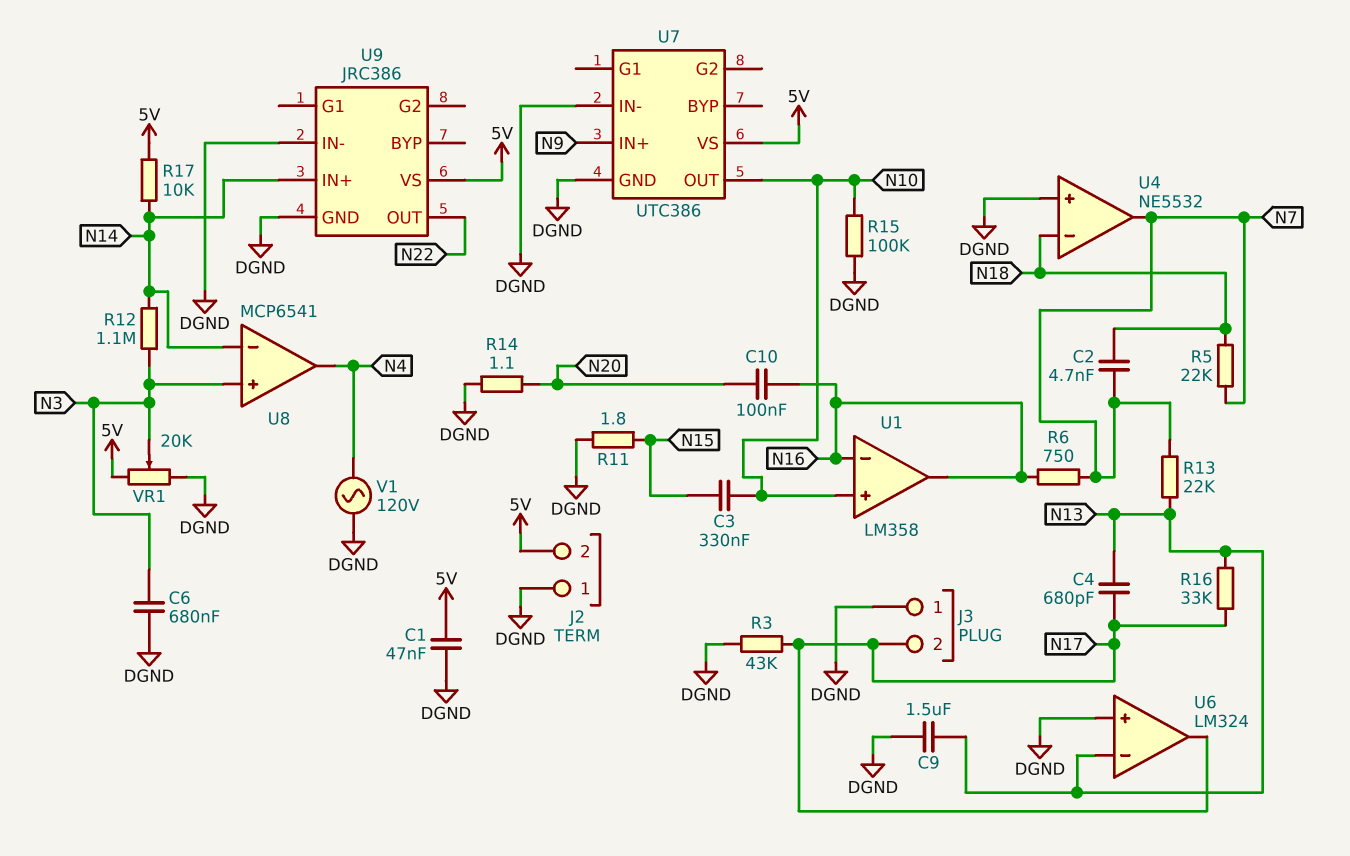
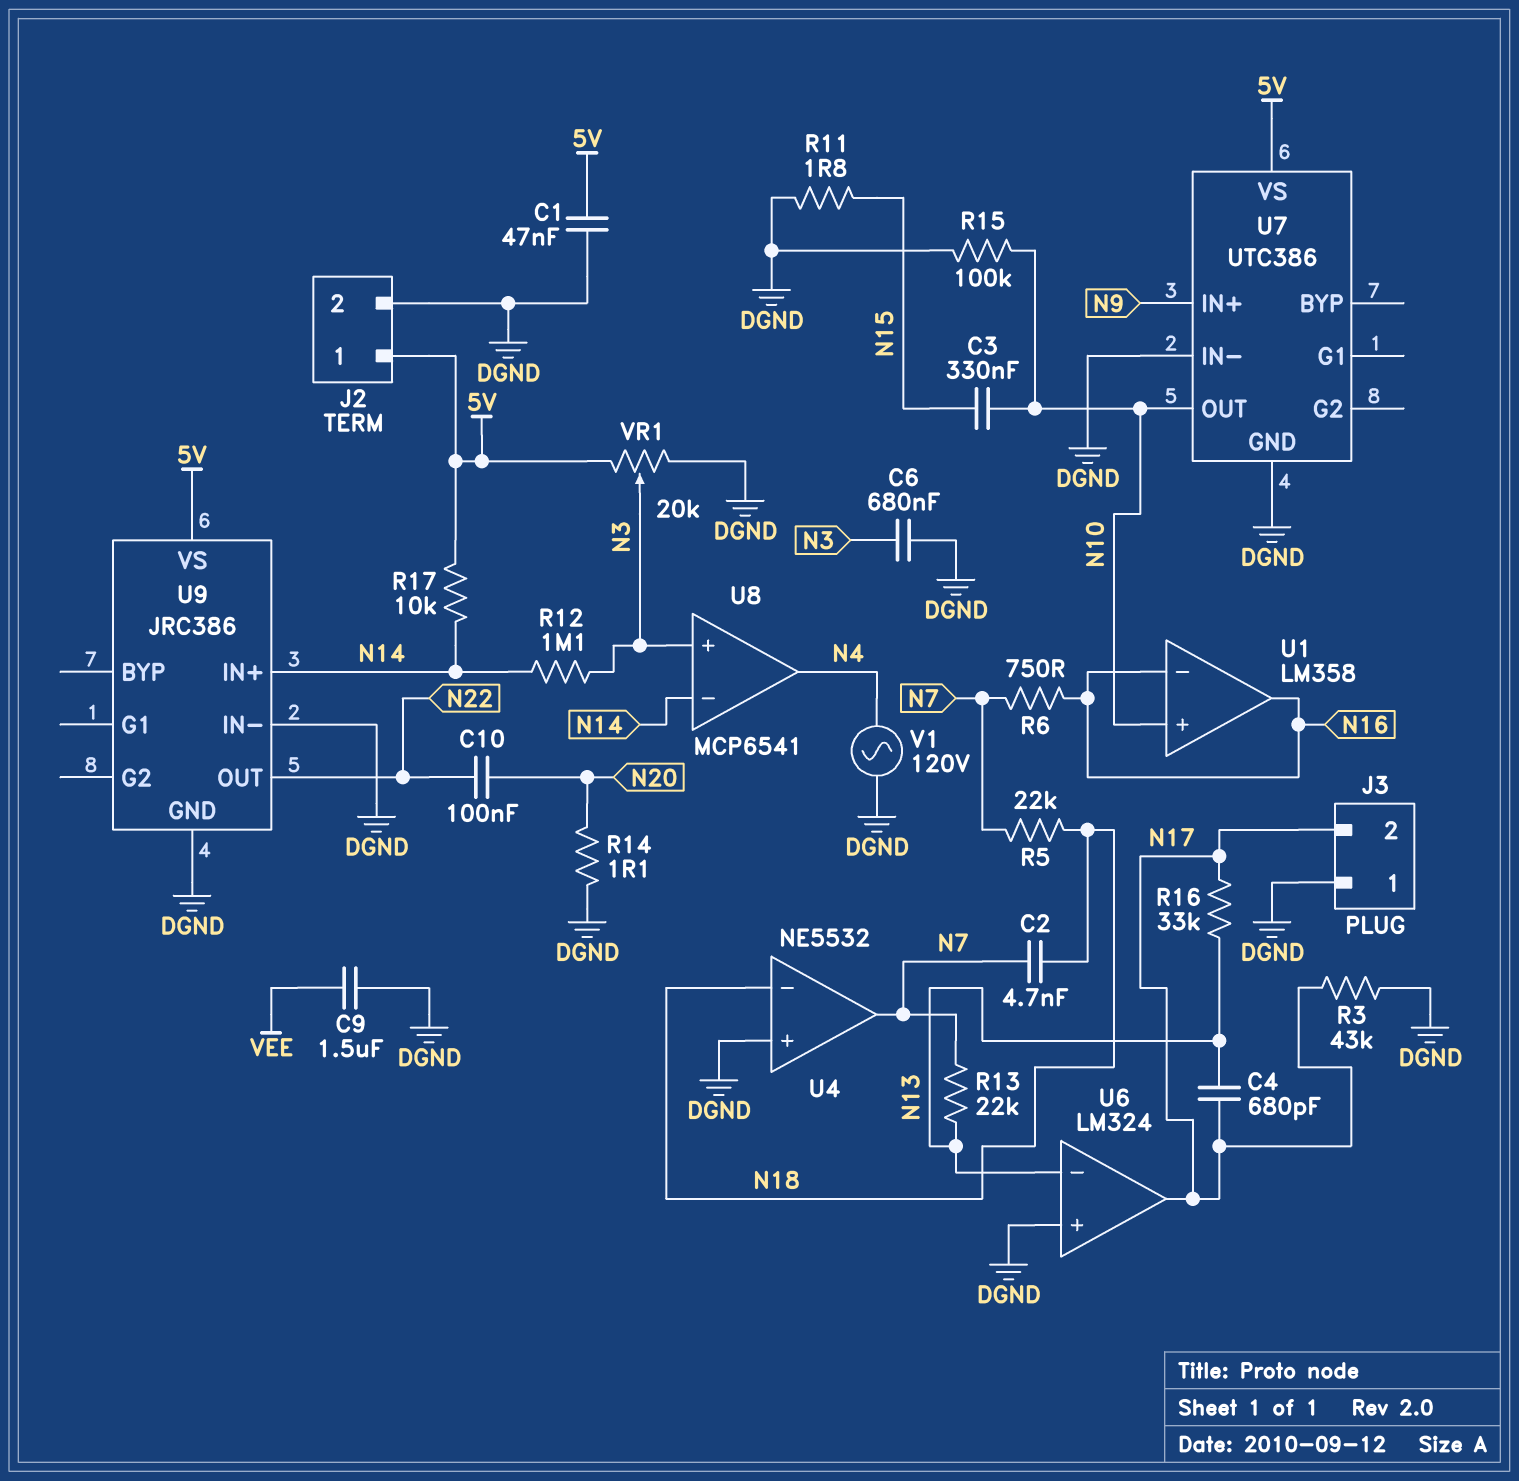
C9: 1.5uF (DGND, N13) -> 1.5uF (DGND, VEE)
C10: 100nF (N16, N20) -> 100nF (N20, N22)
J2 pin 1: DGND -> 5V
J2 pin 2: 5V -> DGND

